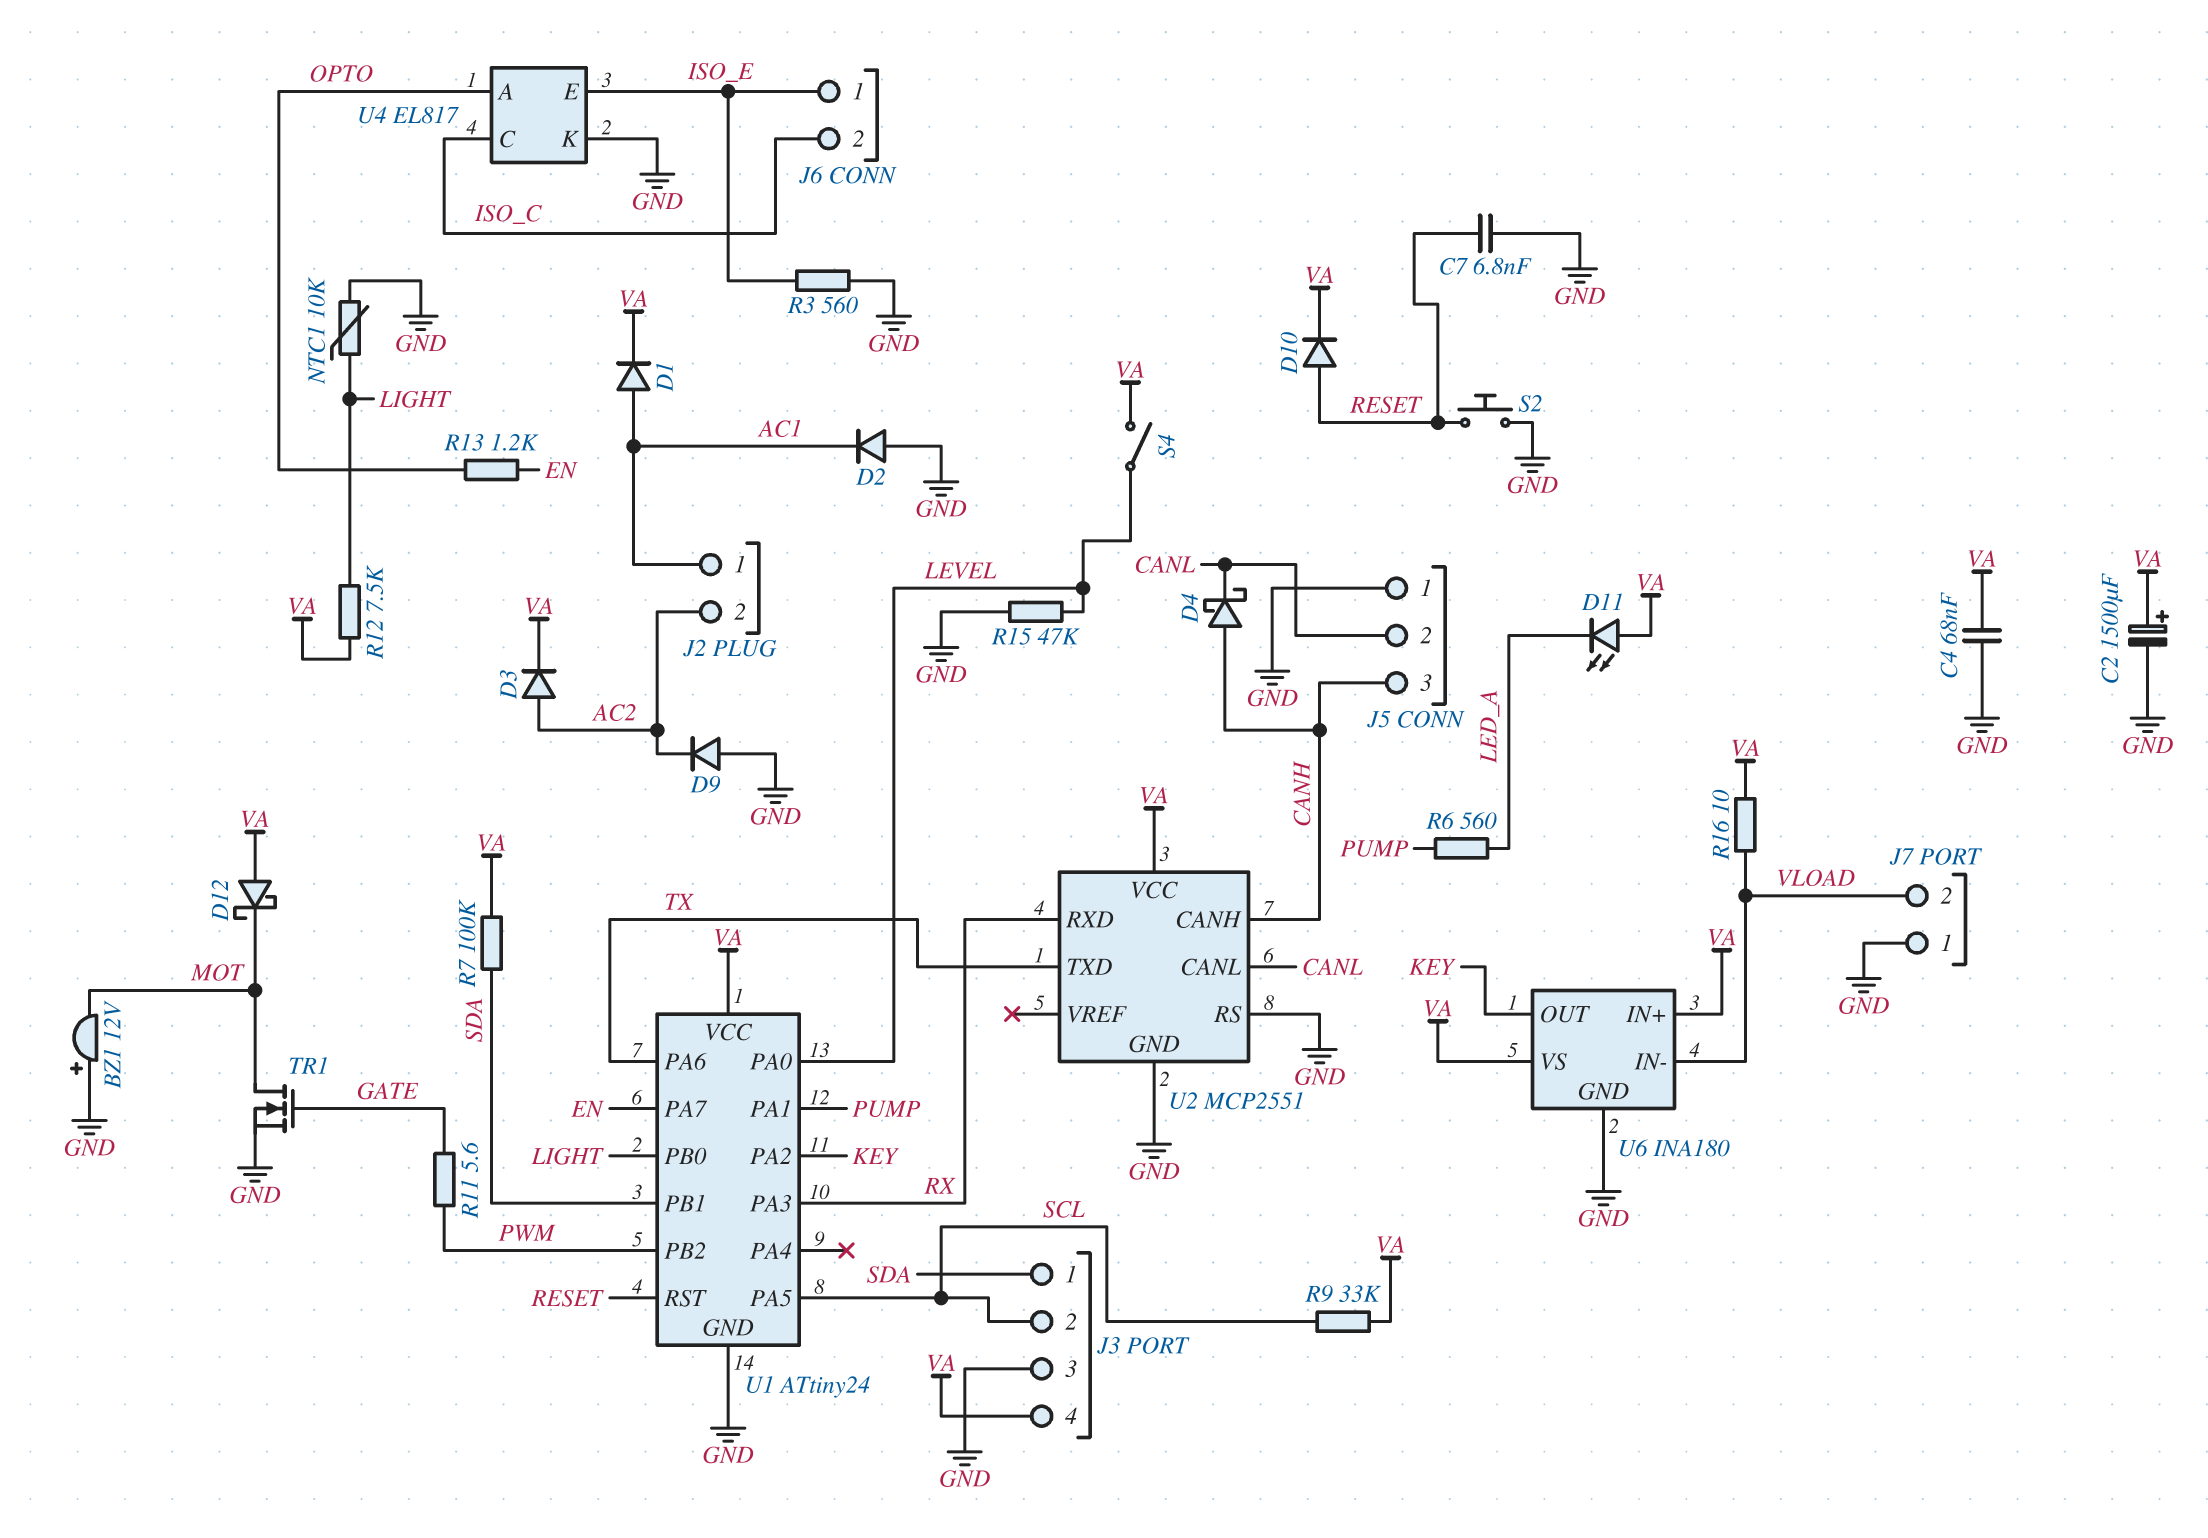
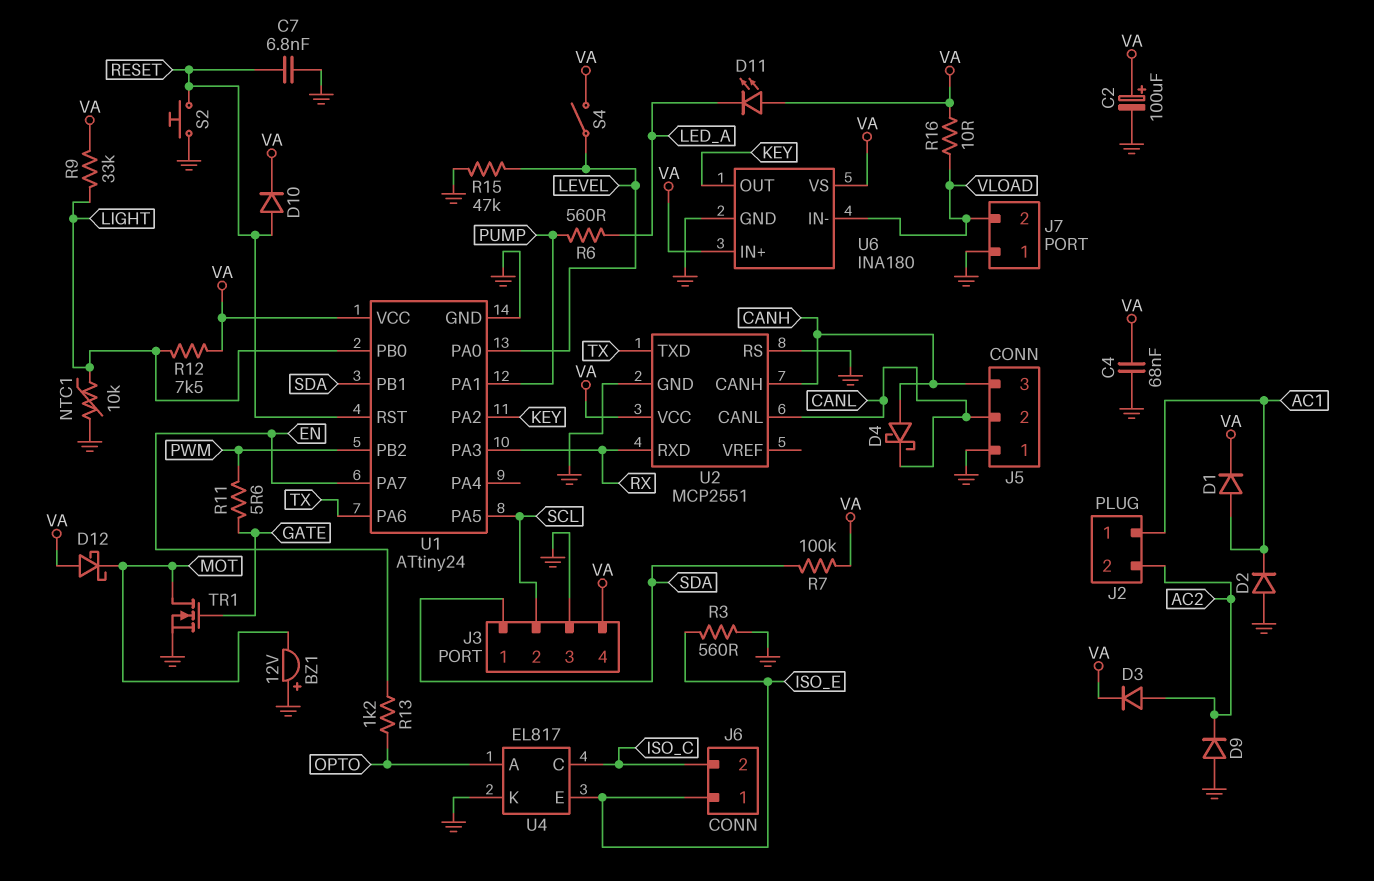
C2: 1500uF (plus VA, minus GND) -> 100uF (plus VA, minus GND)
R9: 33k (SCL, VA) -> 33k (LIGHT, VA)

